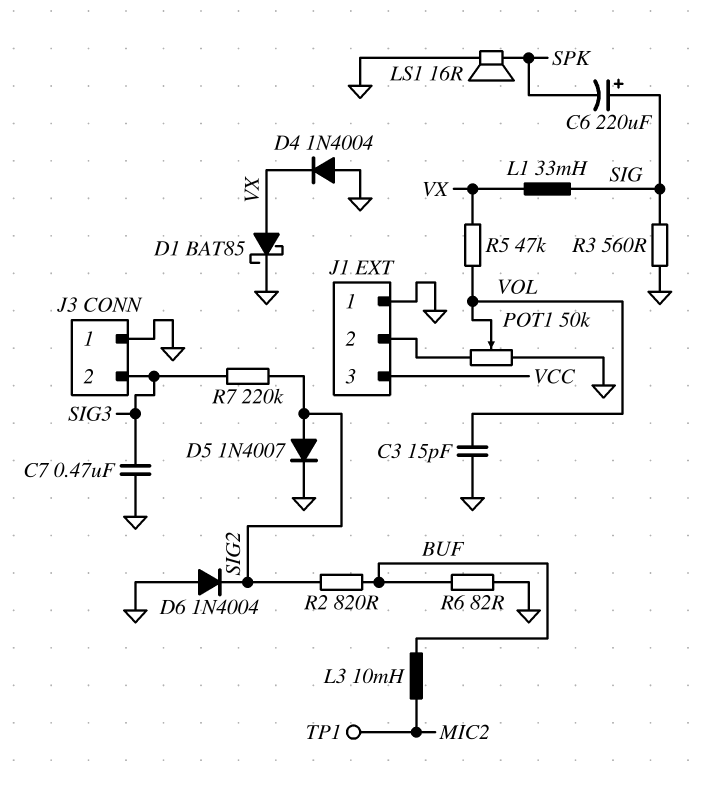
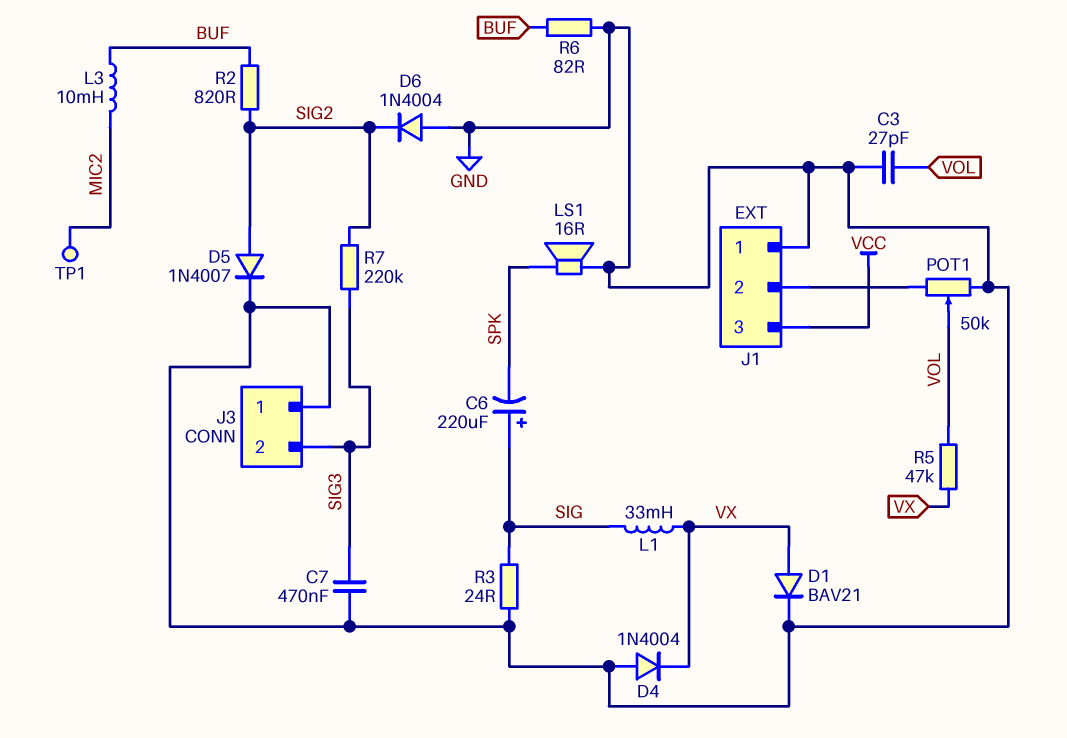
C3: 15pF (GND, VOL) -> 27pF (GND, VOL)
D1: schottky BAT85 (A VX, K GND) -> diode BAV21 (A VX, K GND)
R3: 560 (GND, SIG) -> 24 (GND, SIG)

